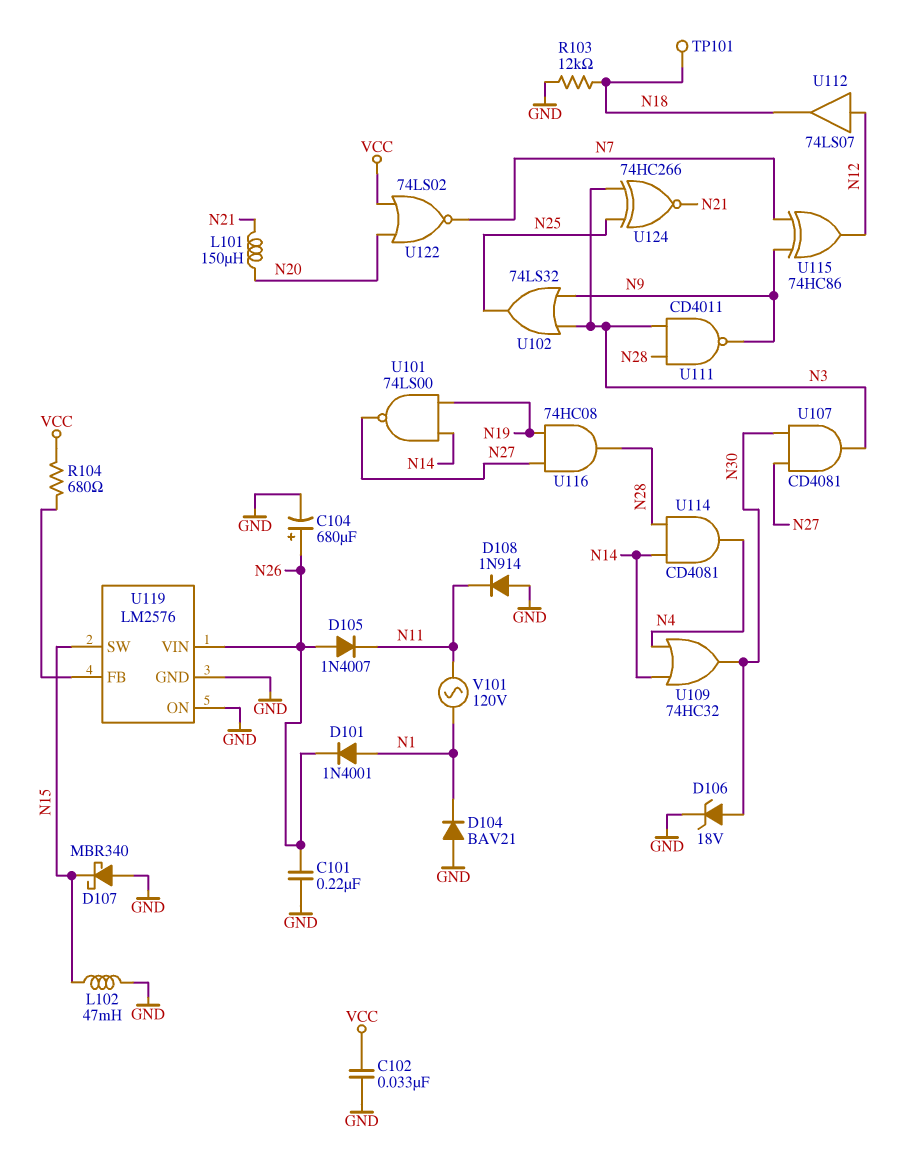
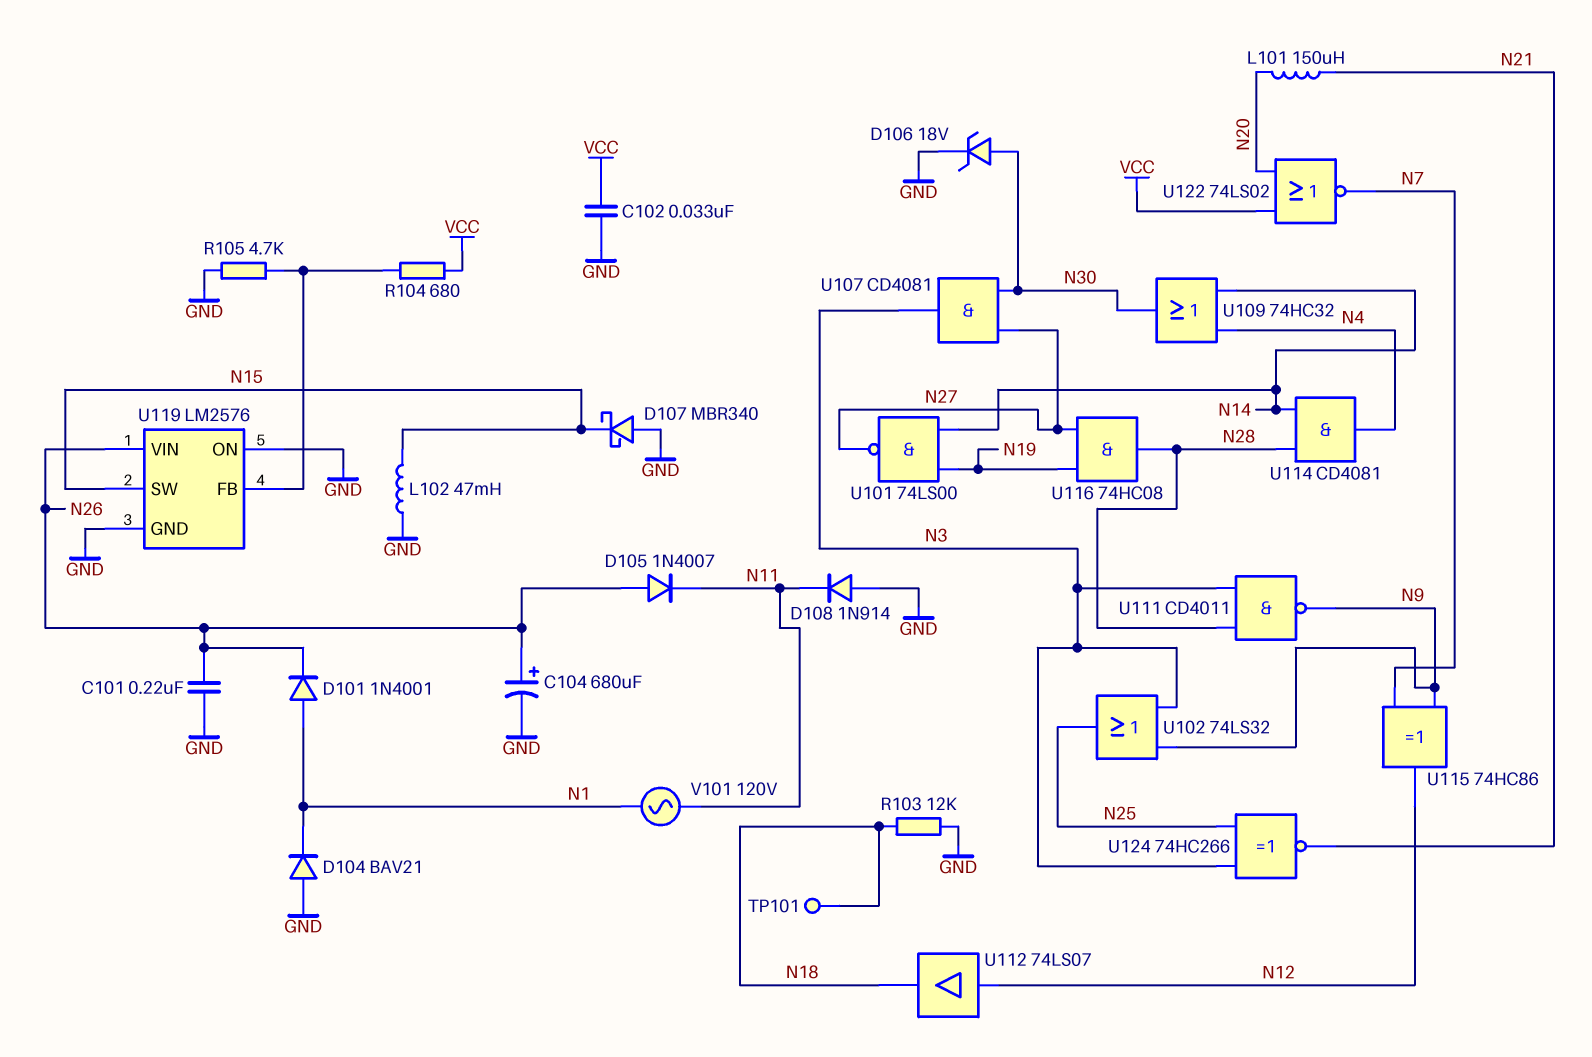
R105: none -> 4.7k (GND, U119/FB)

